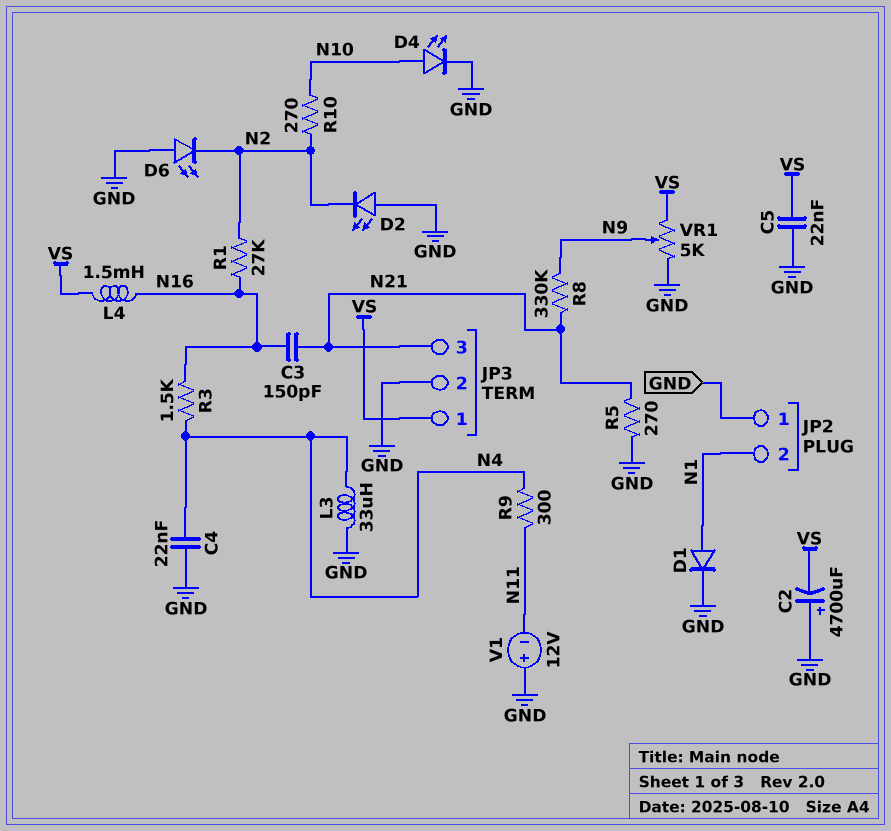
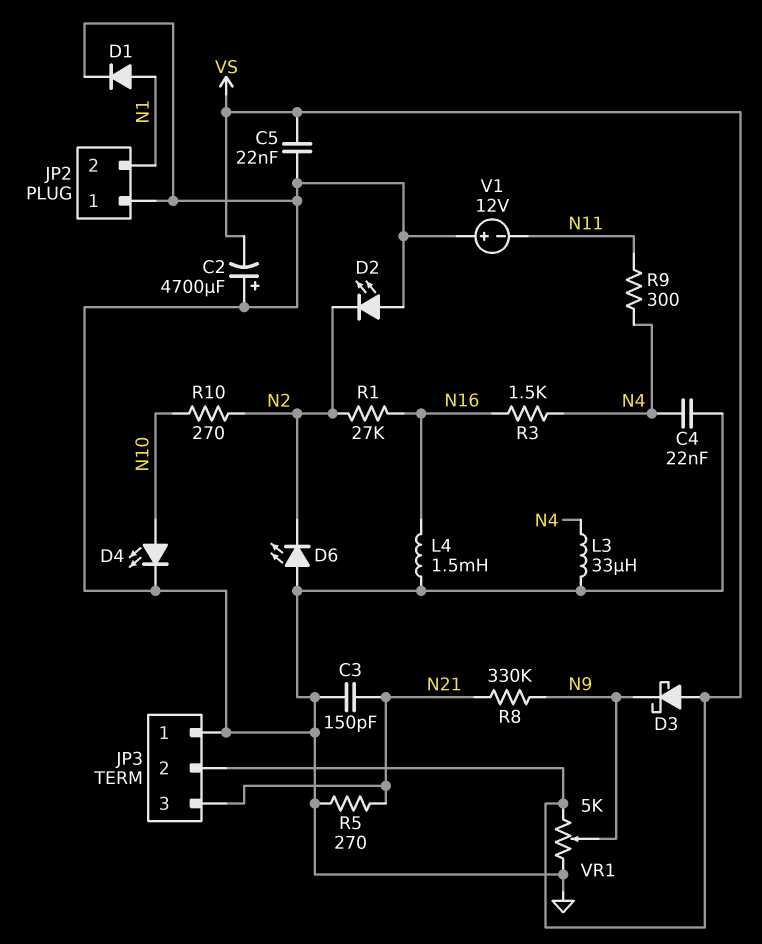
C3: 150pF (N16, N21) -> 150pF (GND, N21)
D3: none -> schottky (A VS, K N9)
JP3 pin 1: VS -> GND
JP3 pin 2: GND -> VS
L4: 1.5mH (N16, VS) -> 1.5mH (GND, N16)

